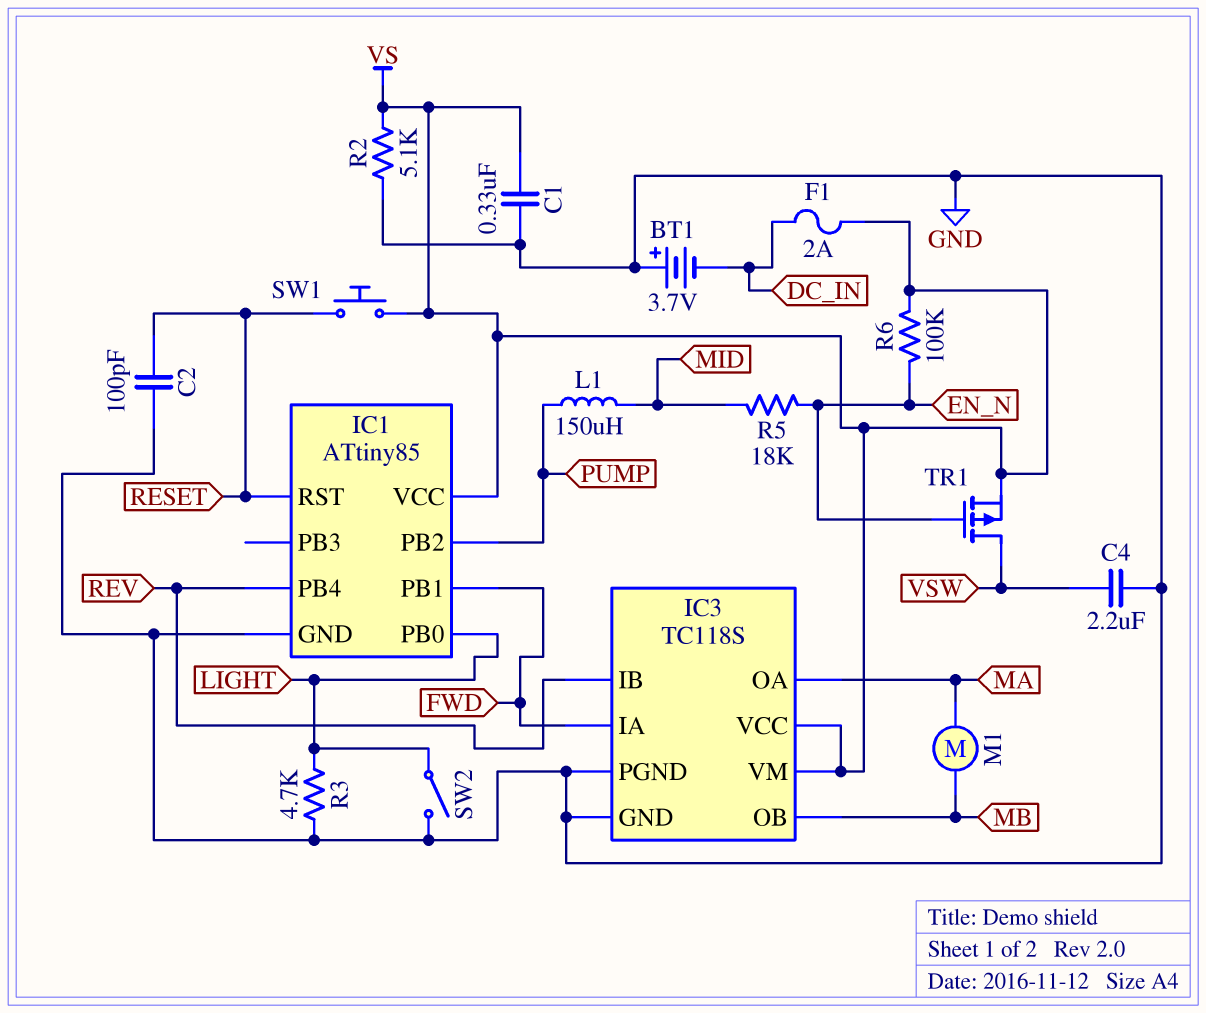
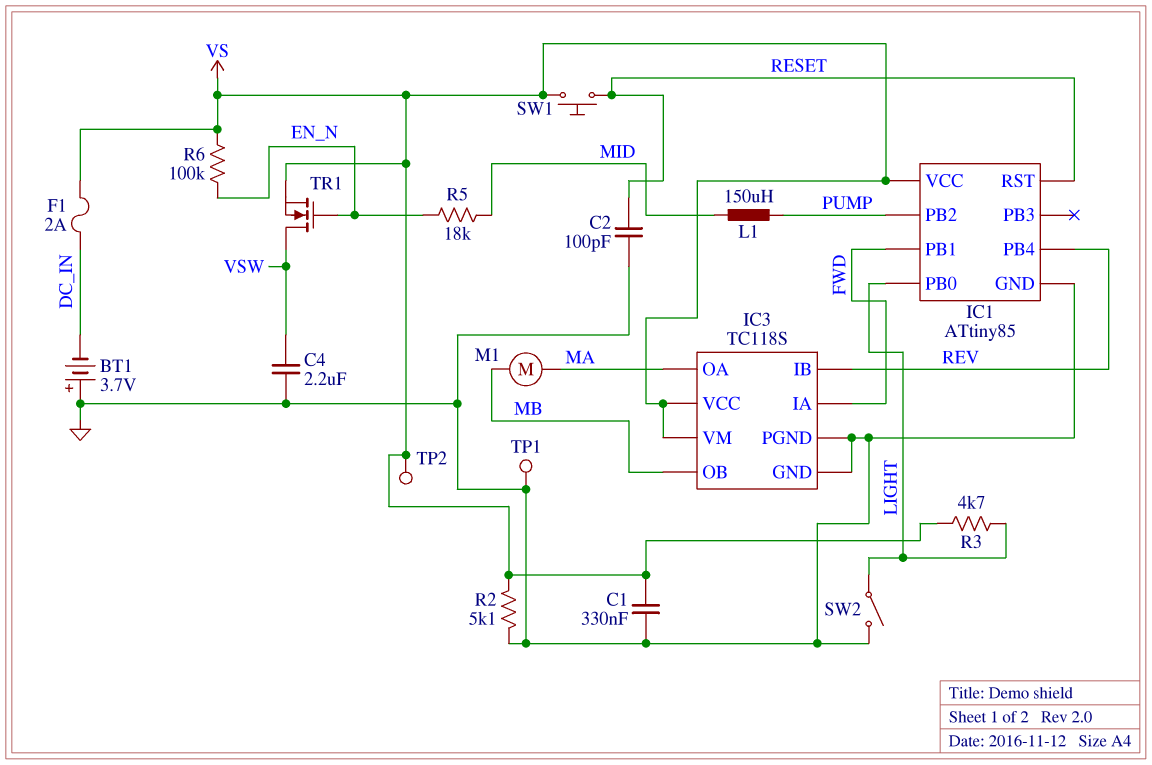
R3: 4.7k (GND, LIGHT) -> 4.7k (LIGHT, VS)
TP1: none -> test point (GND)
TP2: none -> test point (VS)
TR1: PMOS (G EN_N, D VSW, S VS) -> NMOS (G EN_N, D VSW, S VS)

